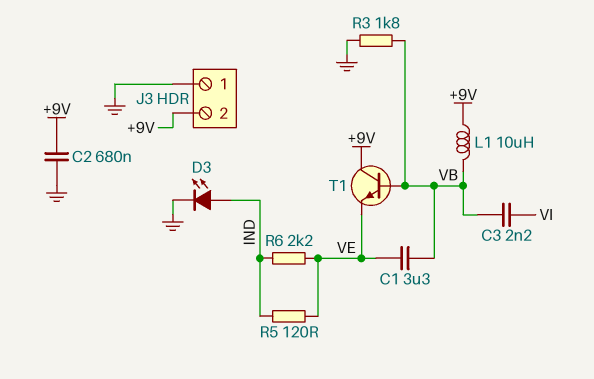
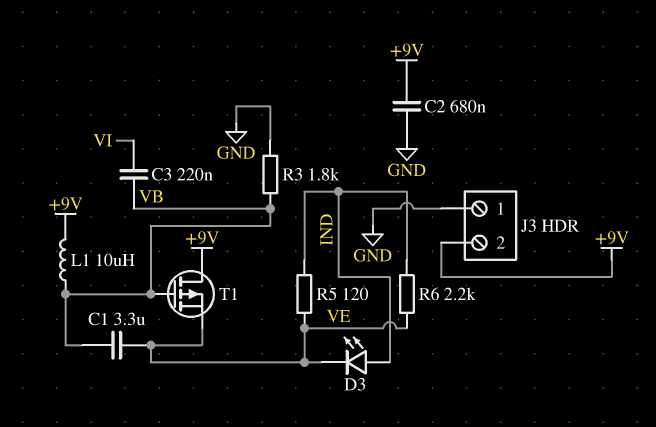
C3: 2.2nF (VB, VI) -> 220nF (VB, VI)
D3: LED (A IND, K GND) -> LED (A IND, K VE)
T1: NPN (B VB, C +9V, E VE) -> PMOS (G VB, D +9V, S VE)

